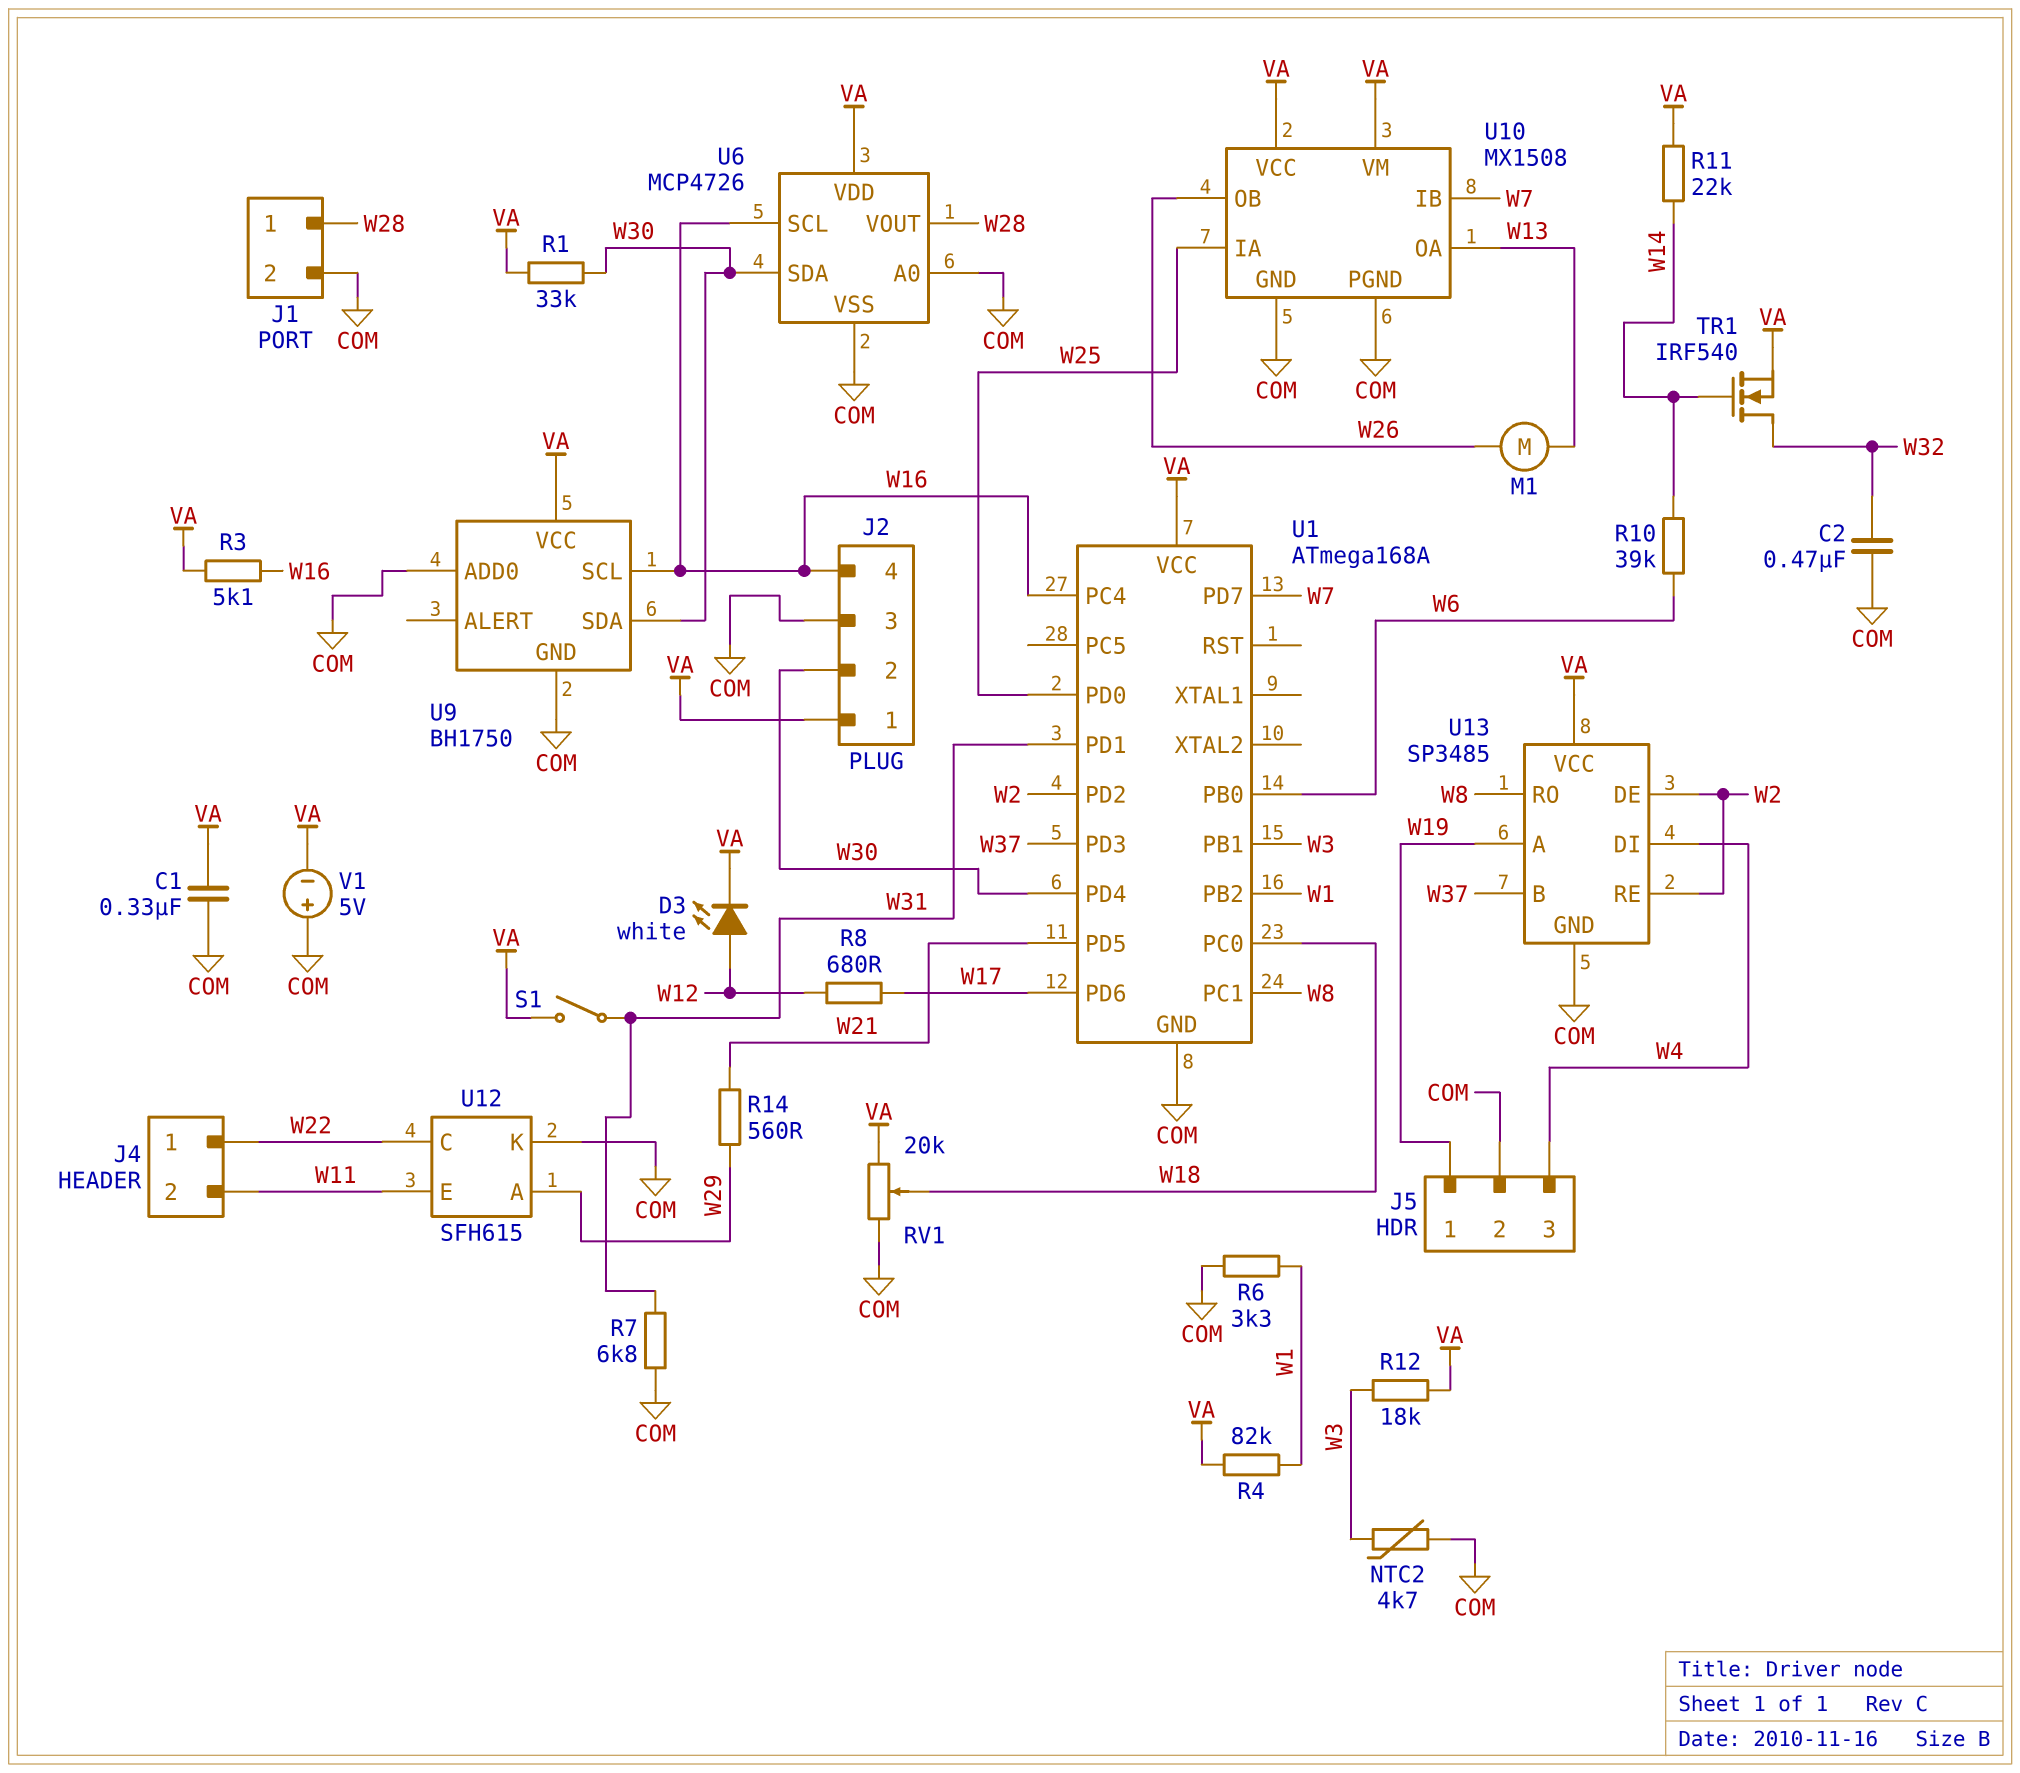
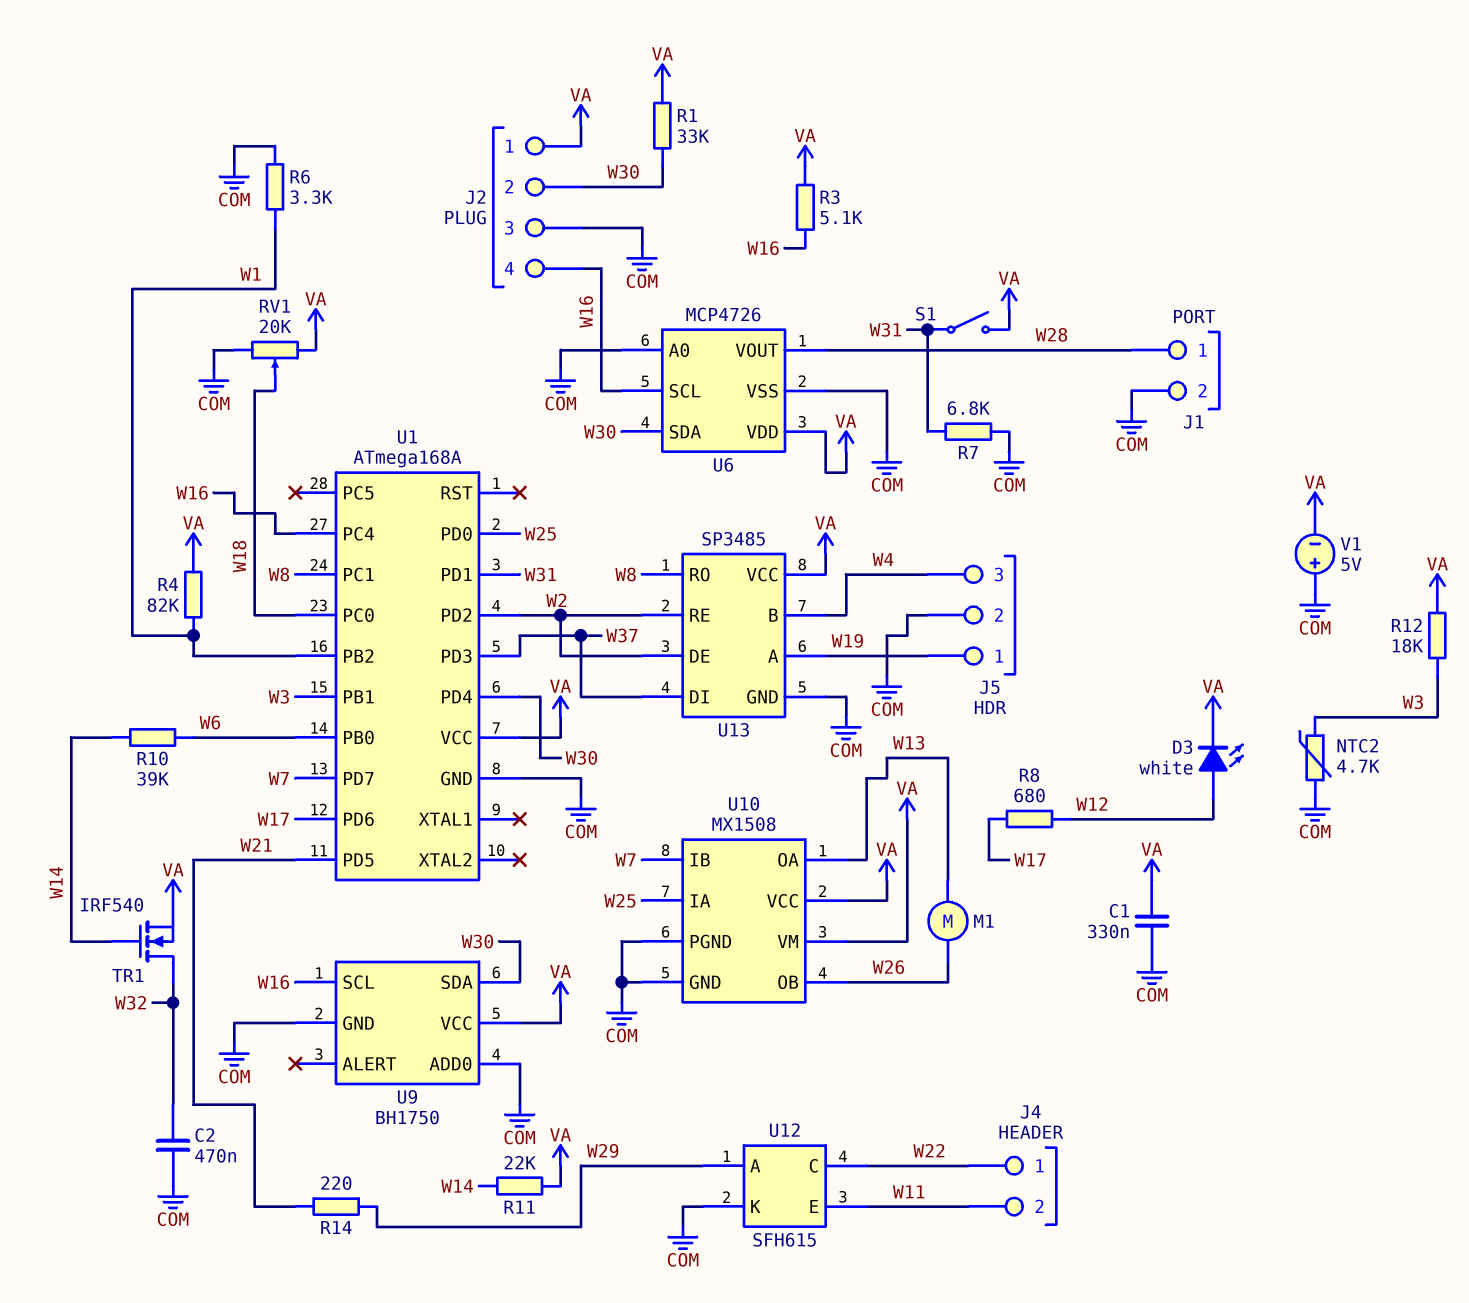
R14: 560 (W21, W29) -> 220 (W21, W29)
U13 pin B: W37 -> W4
U13 pin DI: W4 -> W37

